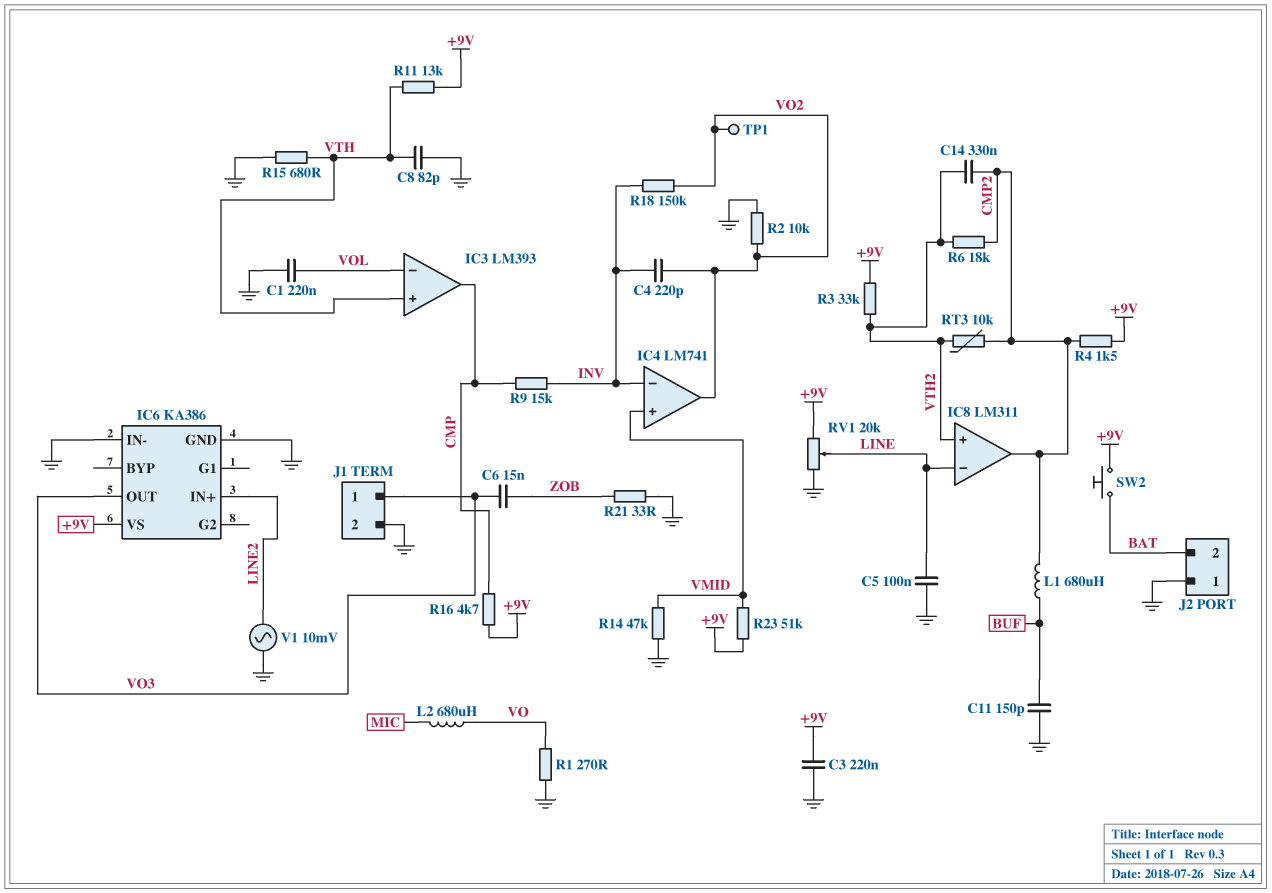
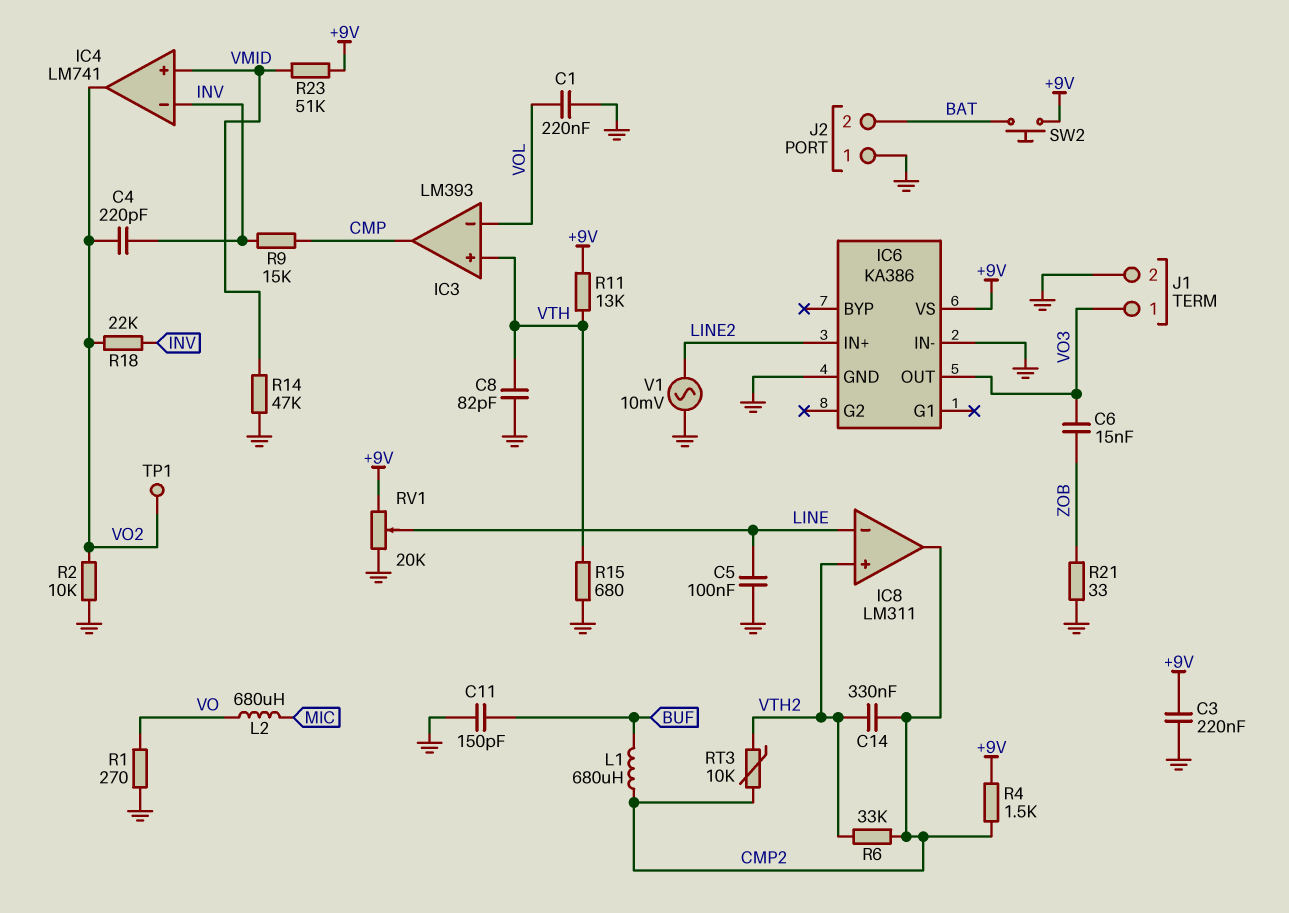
R3: 33k (+9V, VTH2) -> none
R6: 18k (CMP2, VTH2) -> 33k (CMP2, VTH2)
R16: 4.7k (+9V, CMP) -> none
R18: 150k (INV, VO2) -> 22k (INV, VO2)

